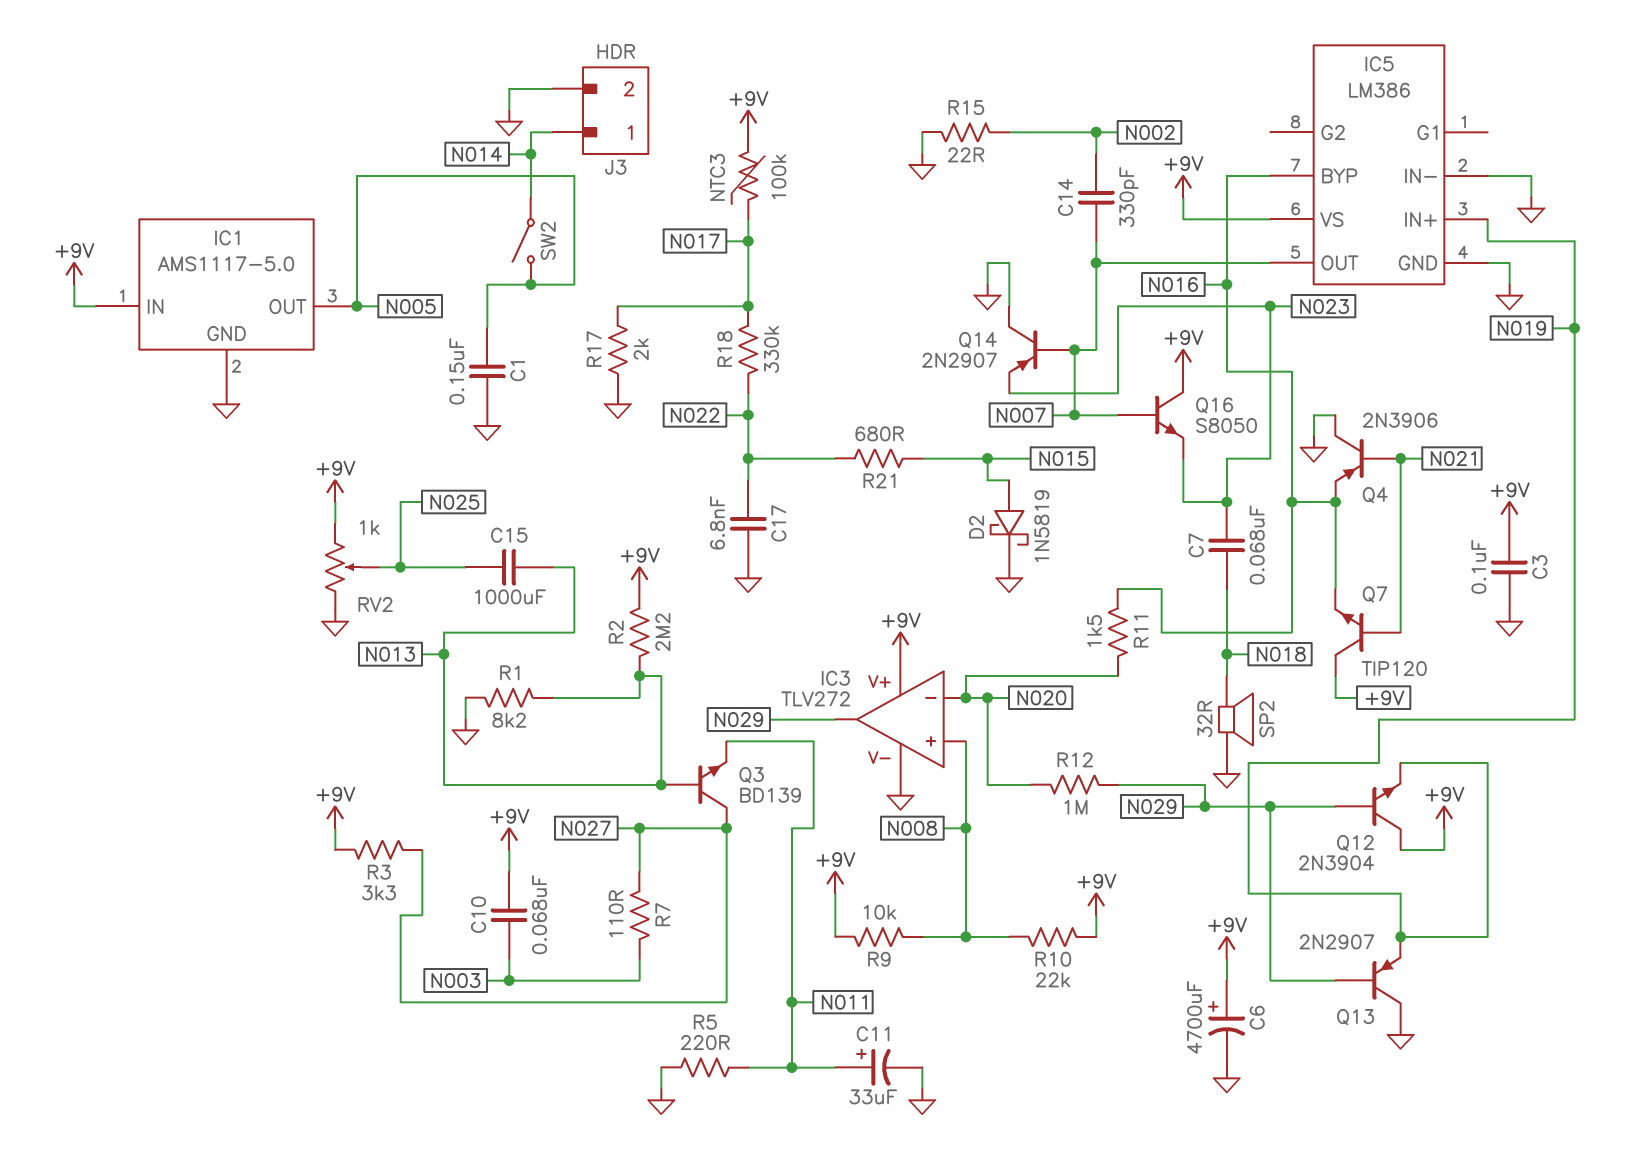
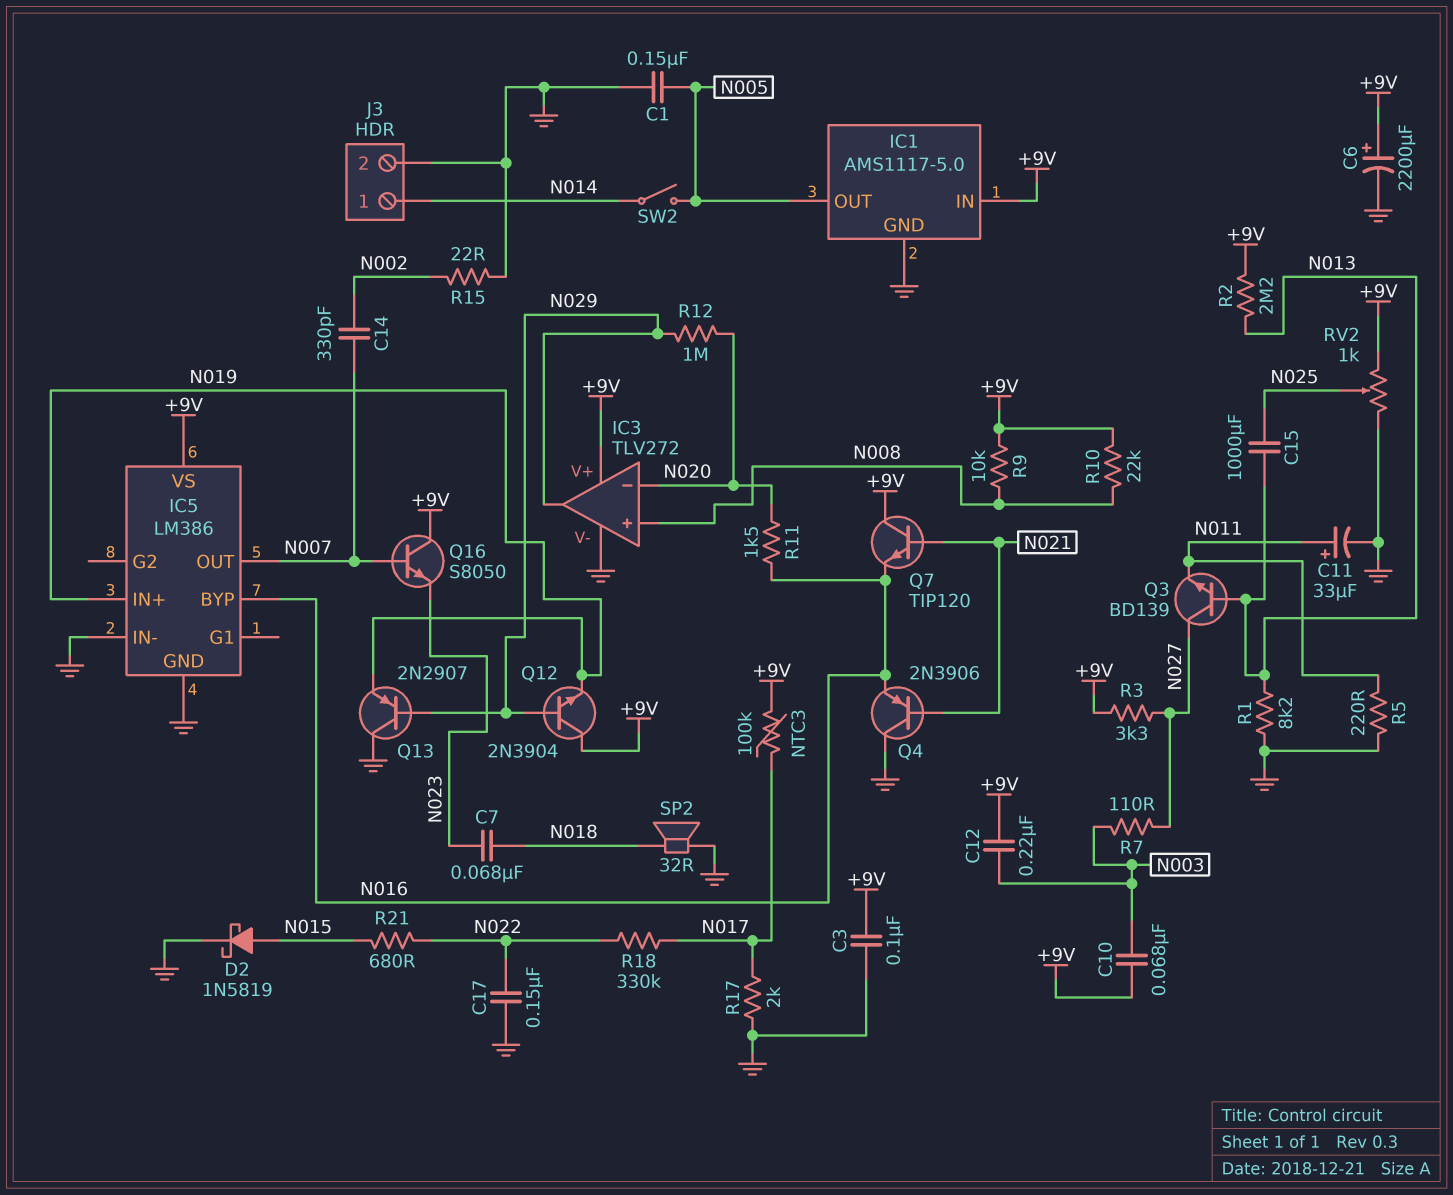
C6: 4700uF (plus +9V, minus GND) -> 2200uF (plus +9V, minus GND)
C12: none -> 220nF (+9V, N003)
C17: 6.8nF (GND, N022) -> 150nF (GND, N022)
Q14: PNP 2N2907 (B N007, C GND, E N023) -> none

